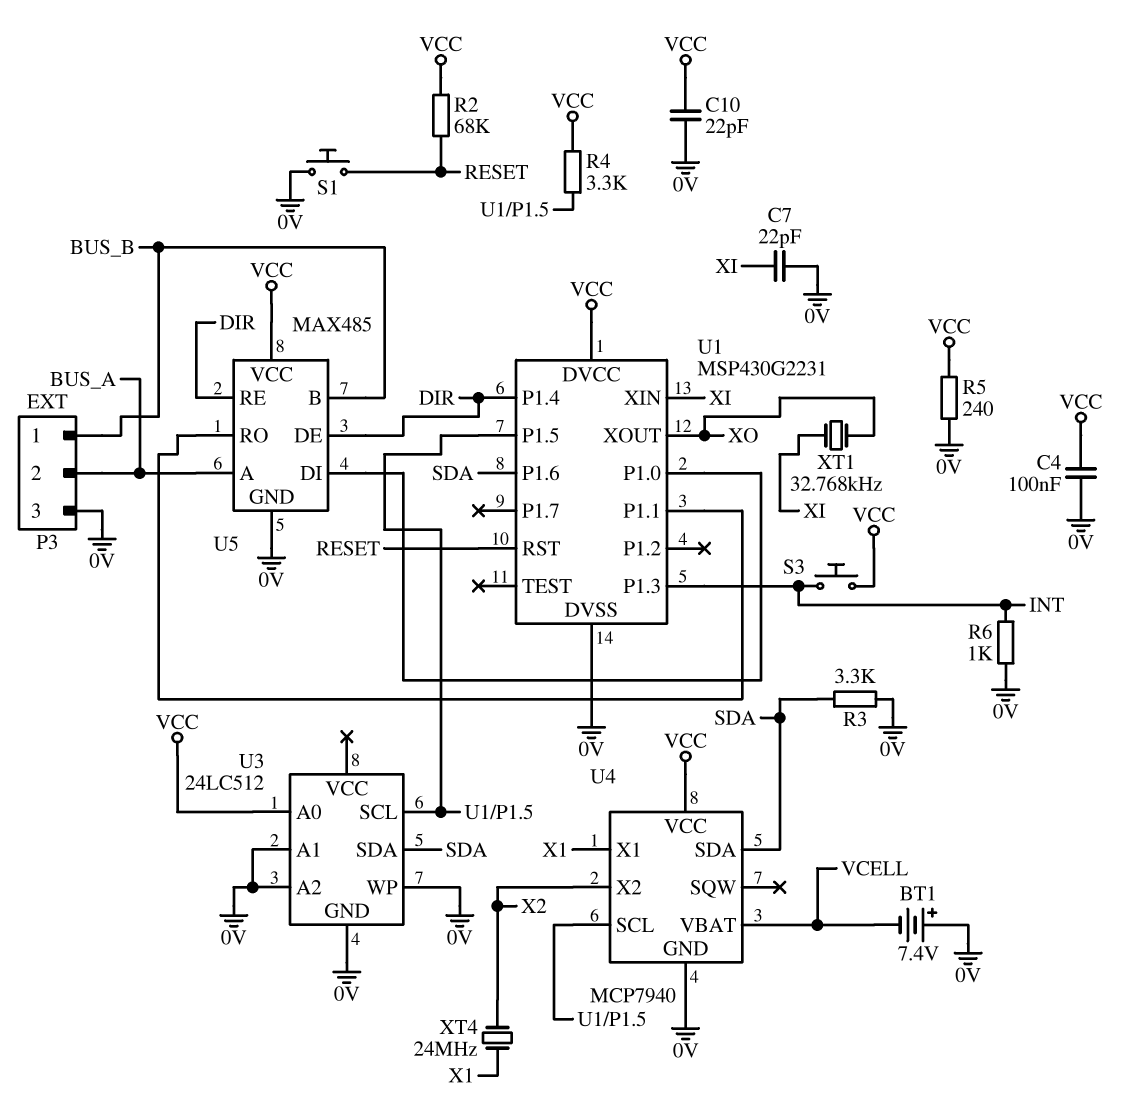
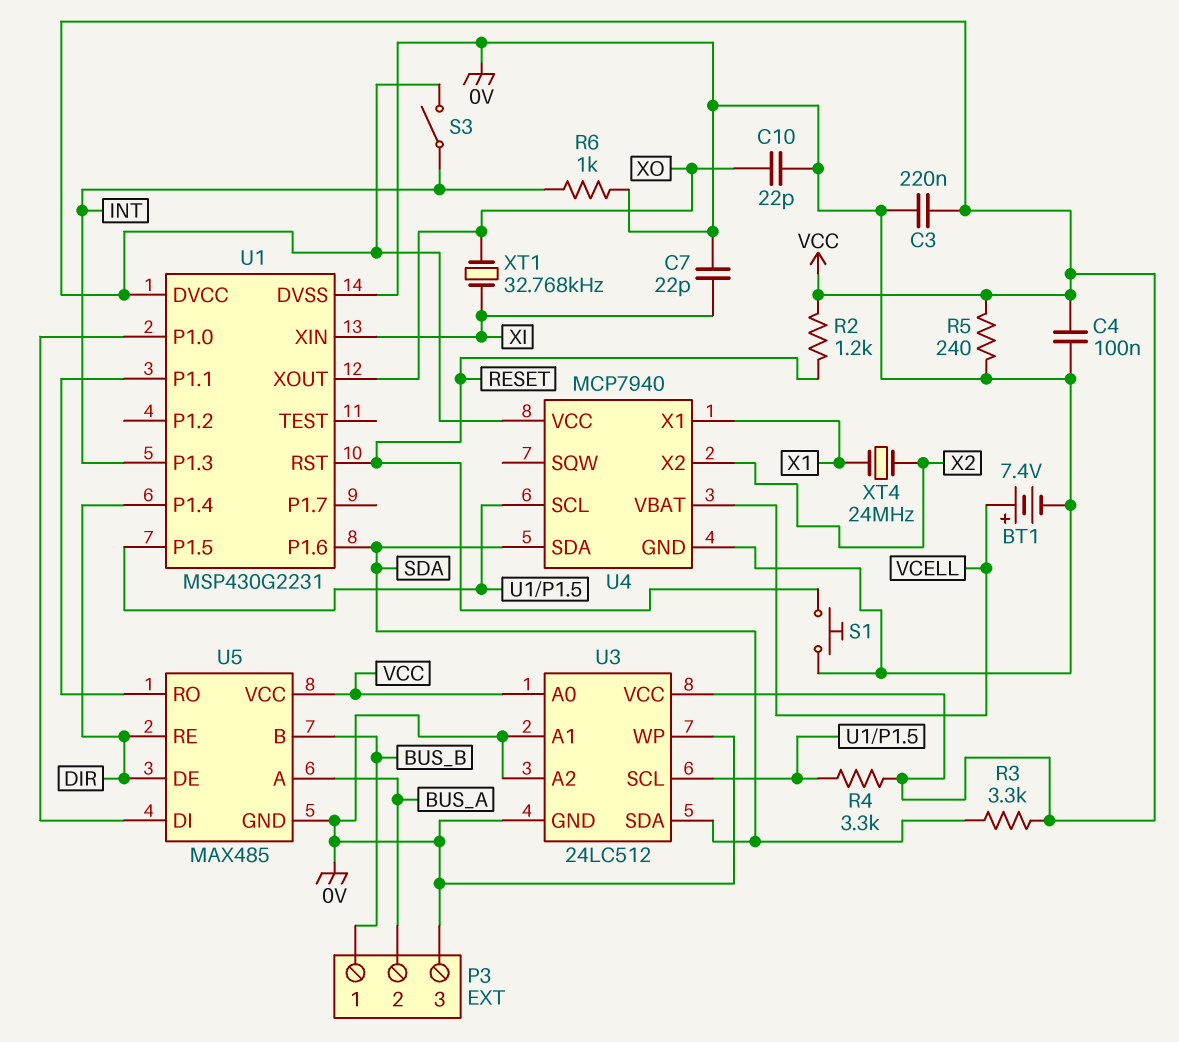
BT1: 7.4V (plus 0V, minus VCELL) -> 7.4V (plus VCELL, minus 0V)
C3: none -> 220nF (0V, VCC)
C10: 22pF (0V, VCC) -> 22pF (0V, XO)
R2: 68k (RESET, VCC) -> 1.2k (RESET, VCC)
R3: 3.3k (0V, SDA) -> 3.3k (SDA, VCC)
S3: button (INT, VCC) -> switch (INT, VCC)
U3 pin VCC: none -> VCC

